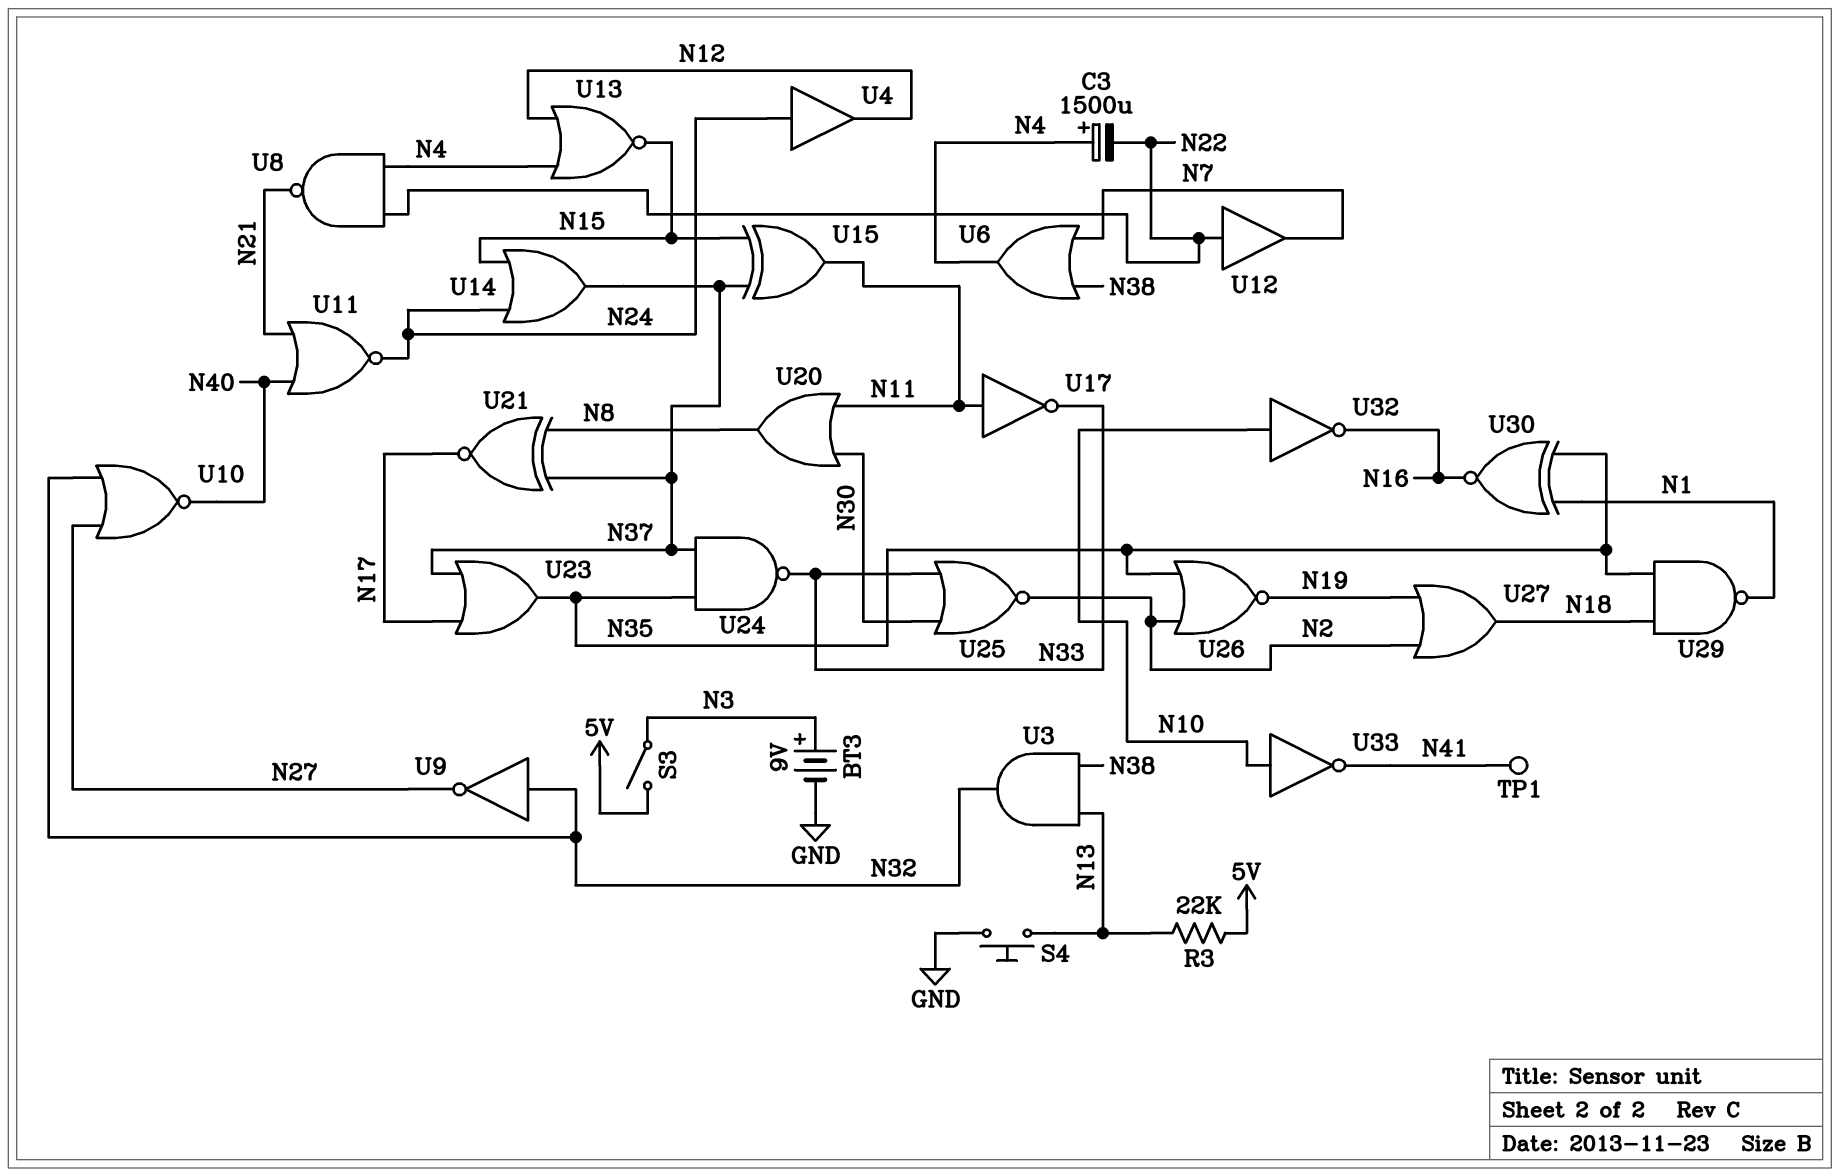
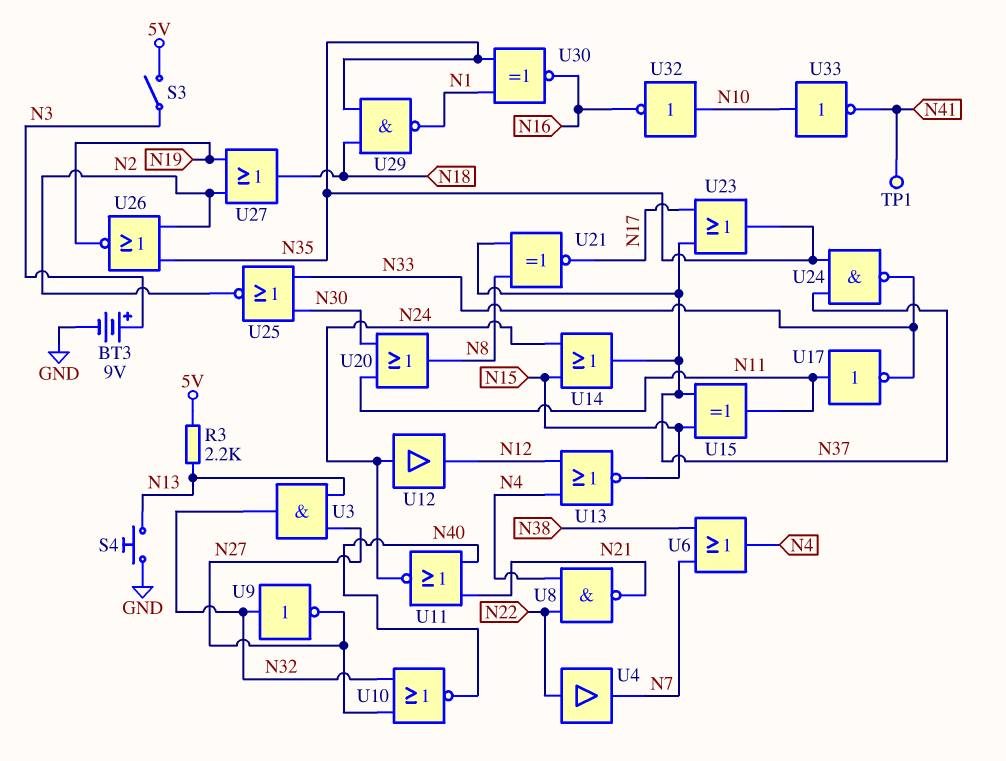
C3: 1500uF (plus N4, minus N22) -> none
R3: 22k (5V, N13) -> 2.2k (5V, N13)
U3: AND (in N13, in N38, out N32) -> AND (in N13, in N27, out N32)
U4: buffer (in N24, out N12) -> buffer (in N22, out N7)
U12: buffer (in N22, out N7) -> buffer (in N24, out N12)

